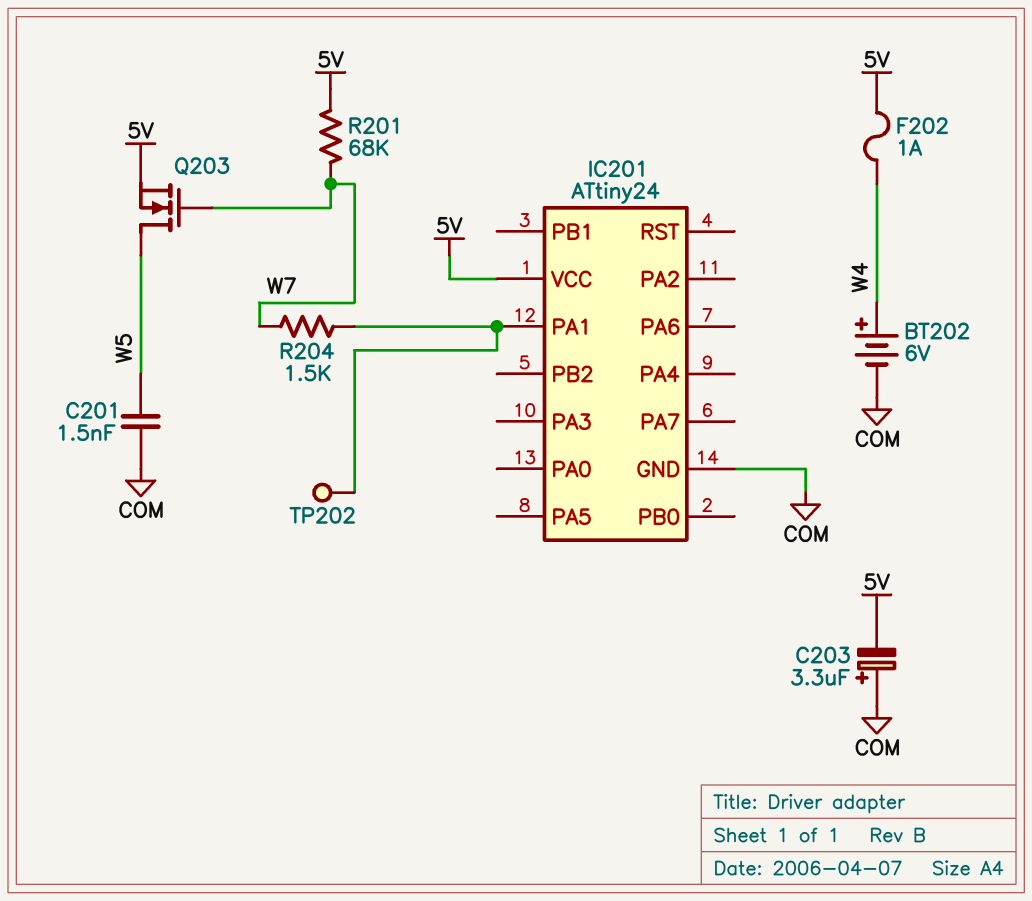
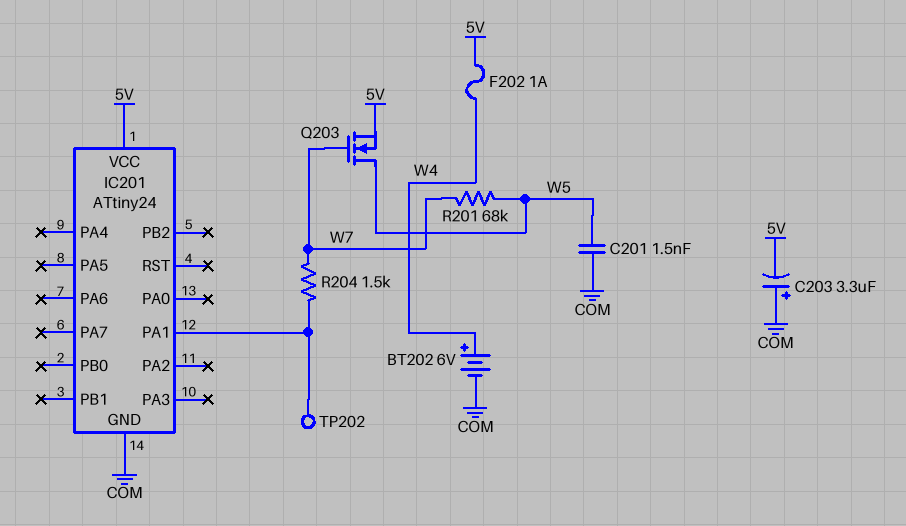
R201: 68k (5V, W7) -> 68k (W5, W7)

